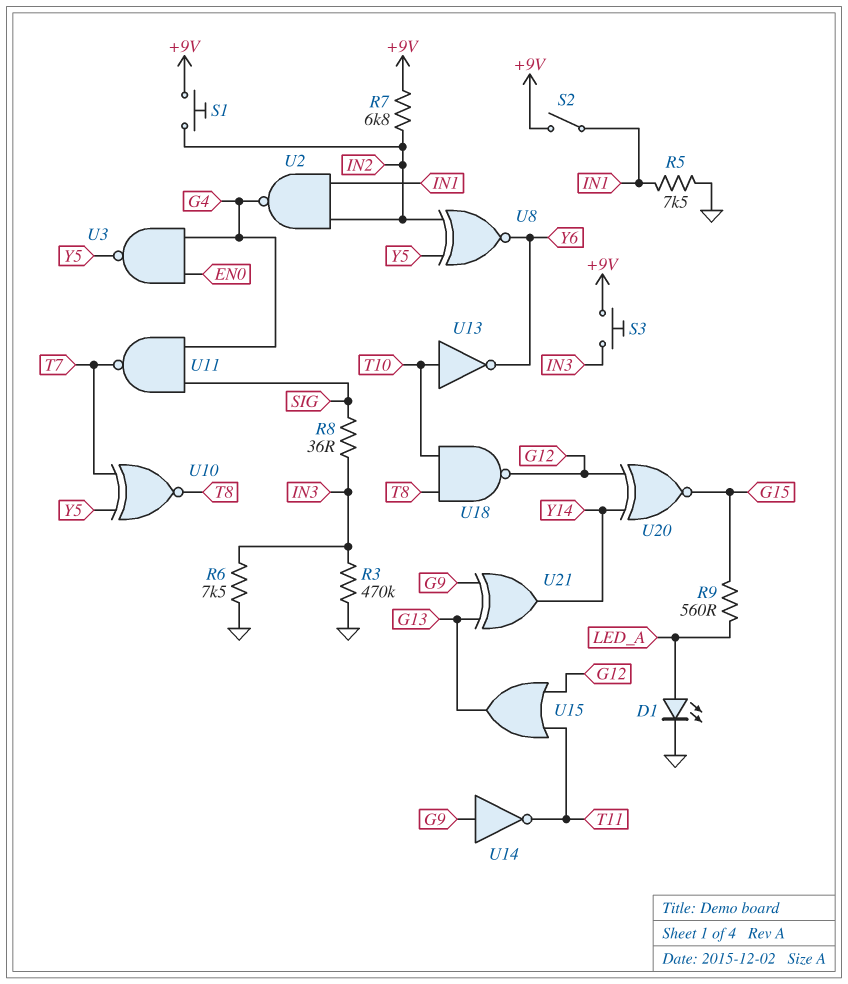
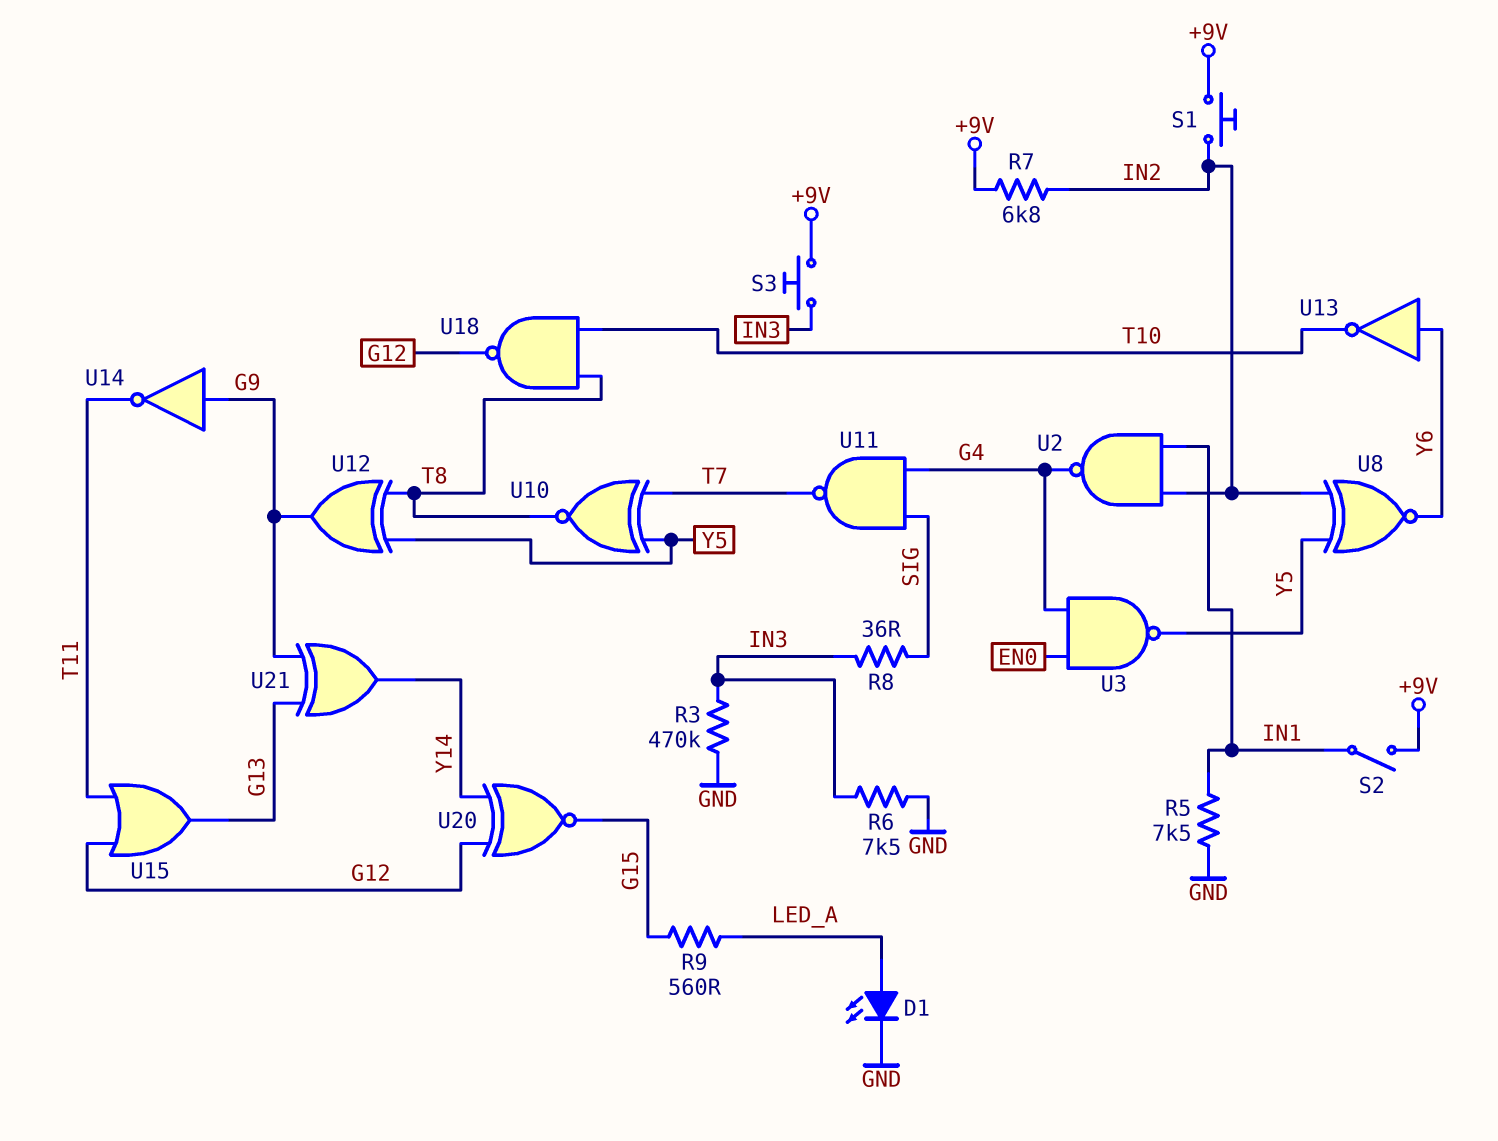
U12: none -> XOR (in T8, in Y5, out G9)
U13: NOT (in T10, out Y6) -> NOT (in Y6, out T10)

